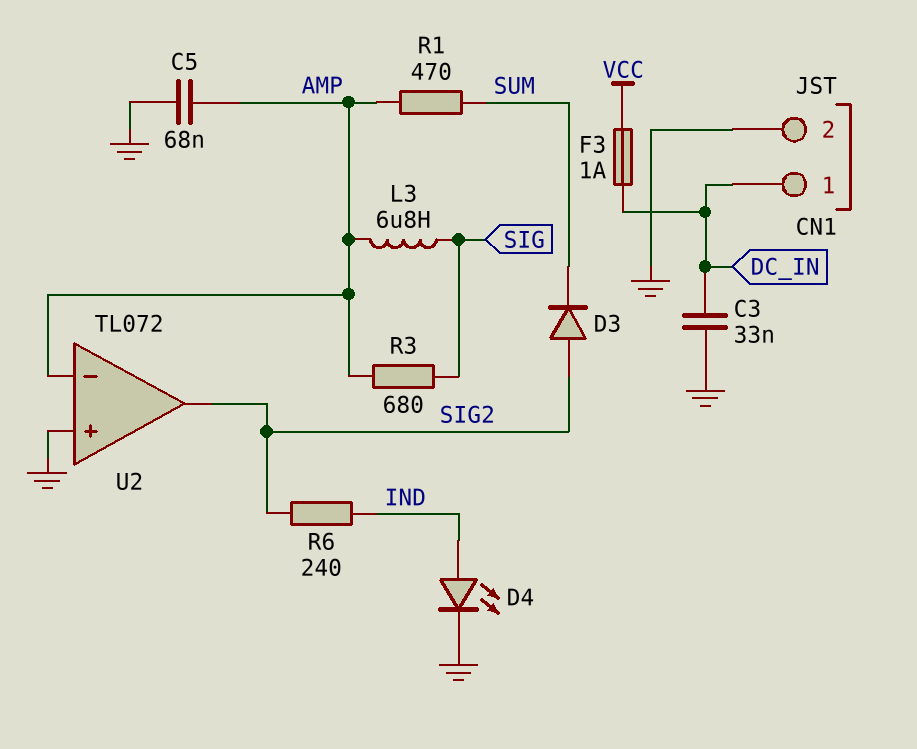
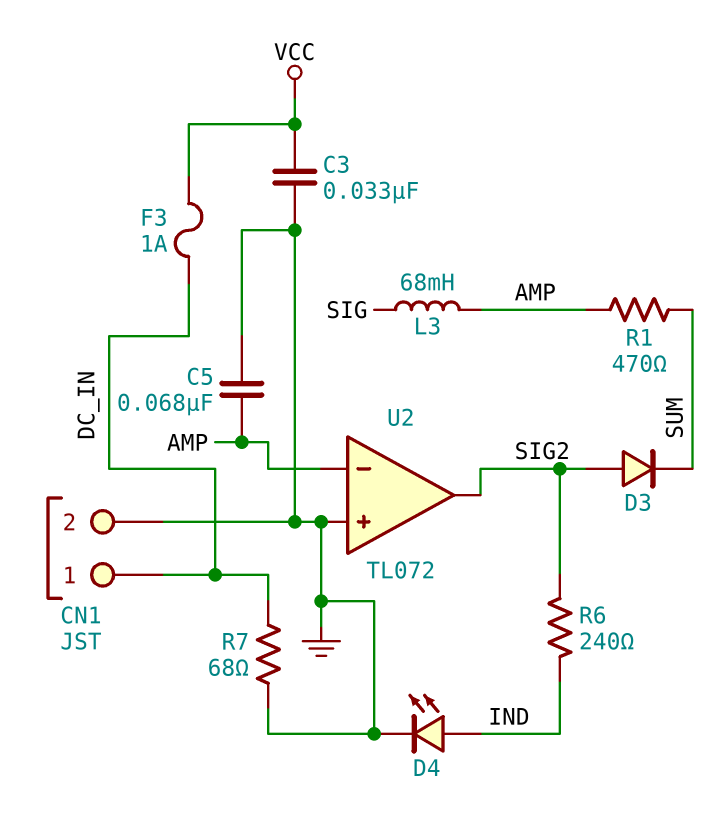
C3: 33nF (DC_IN, GND) -> 33nF (GND, VCC)
L3: 6.8uH (AMP, SIG) -> 68mH (AMP, SIG)
R3: 680 (AMP, SIG) -> none
R7: none -> 68 (DC_IN, GND)

